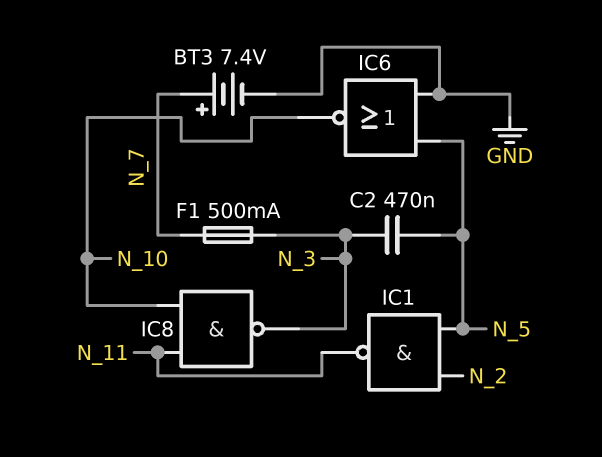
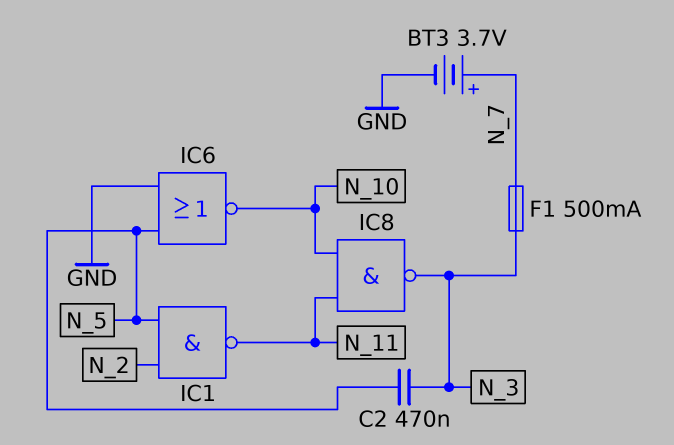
BT3: 7.4V (plus N_7, minus GND) -> 3.7V (plus N_7, minus GND)

